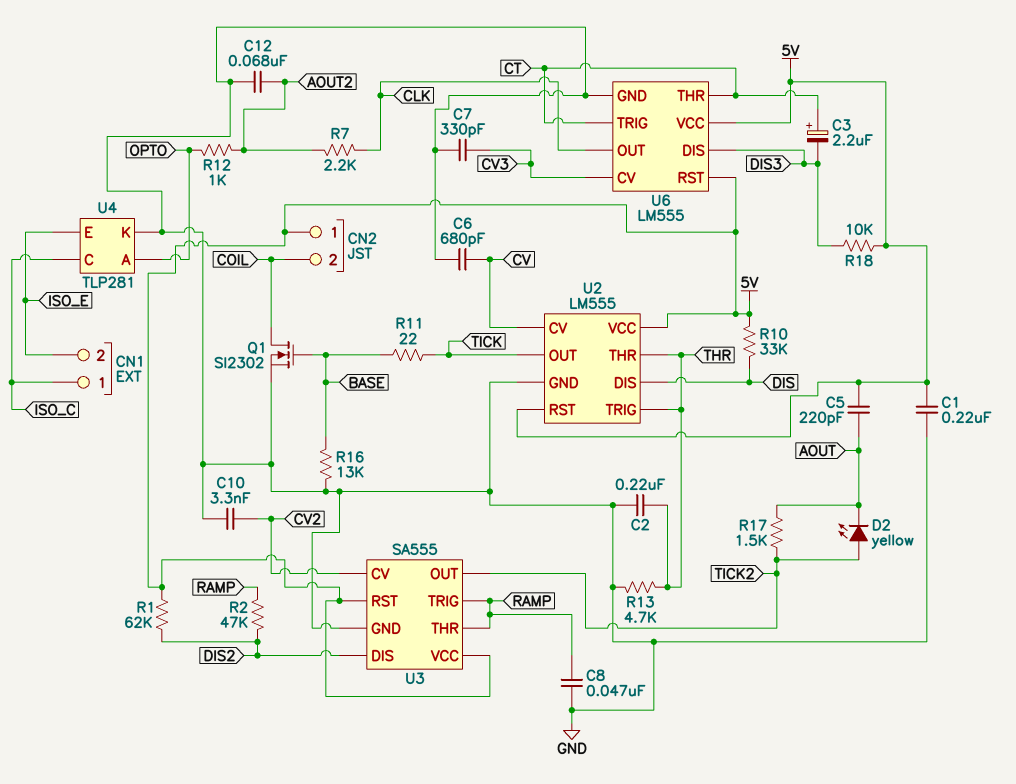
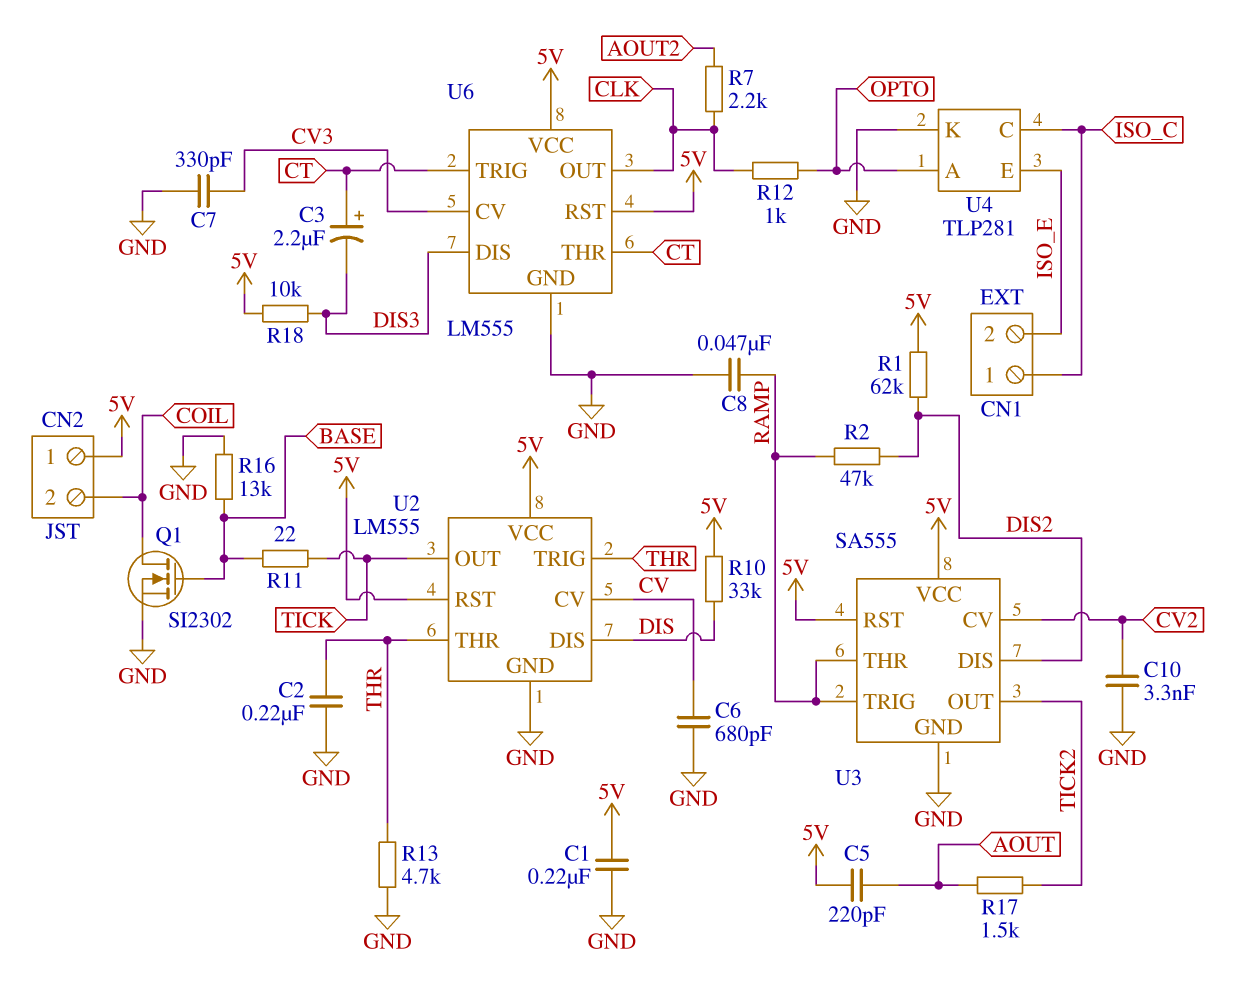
C12: 68nF (AOUT2, GND) -> none
D2: LED yellow (A TICK2, K AOUT) -> none
R12: 1k (AOUT2, OPTO) -> 1k (CLK, OPTO)

